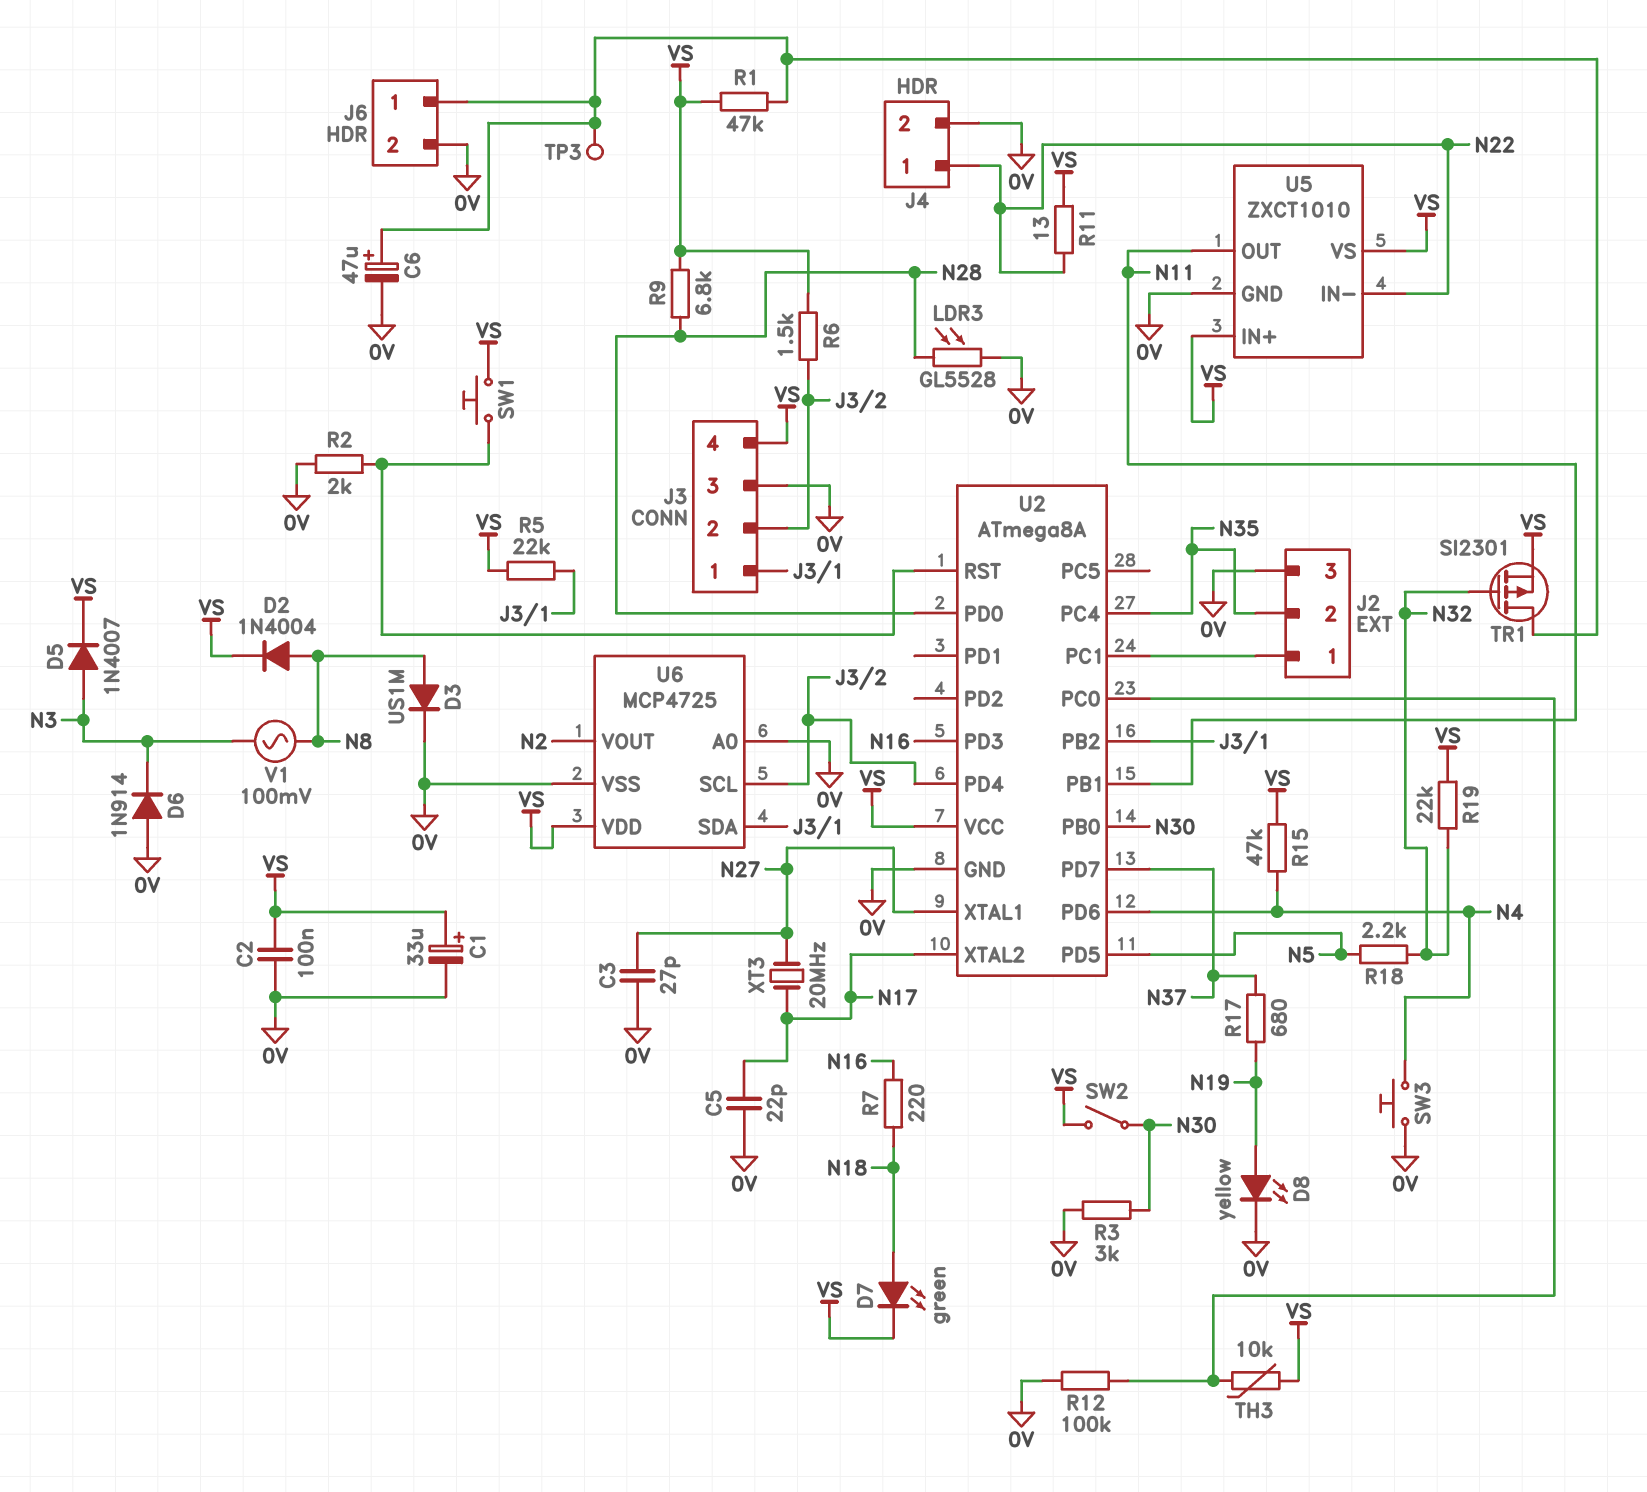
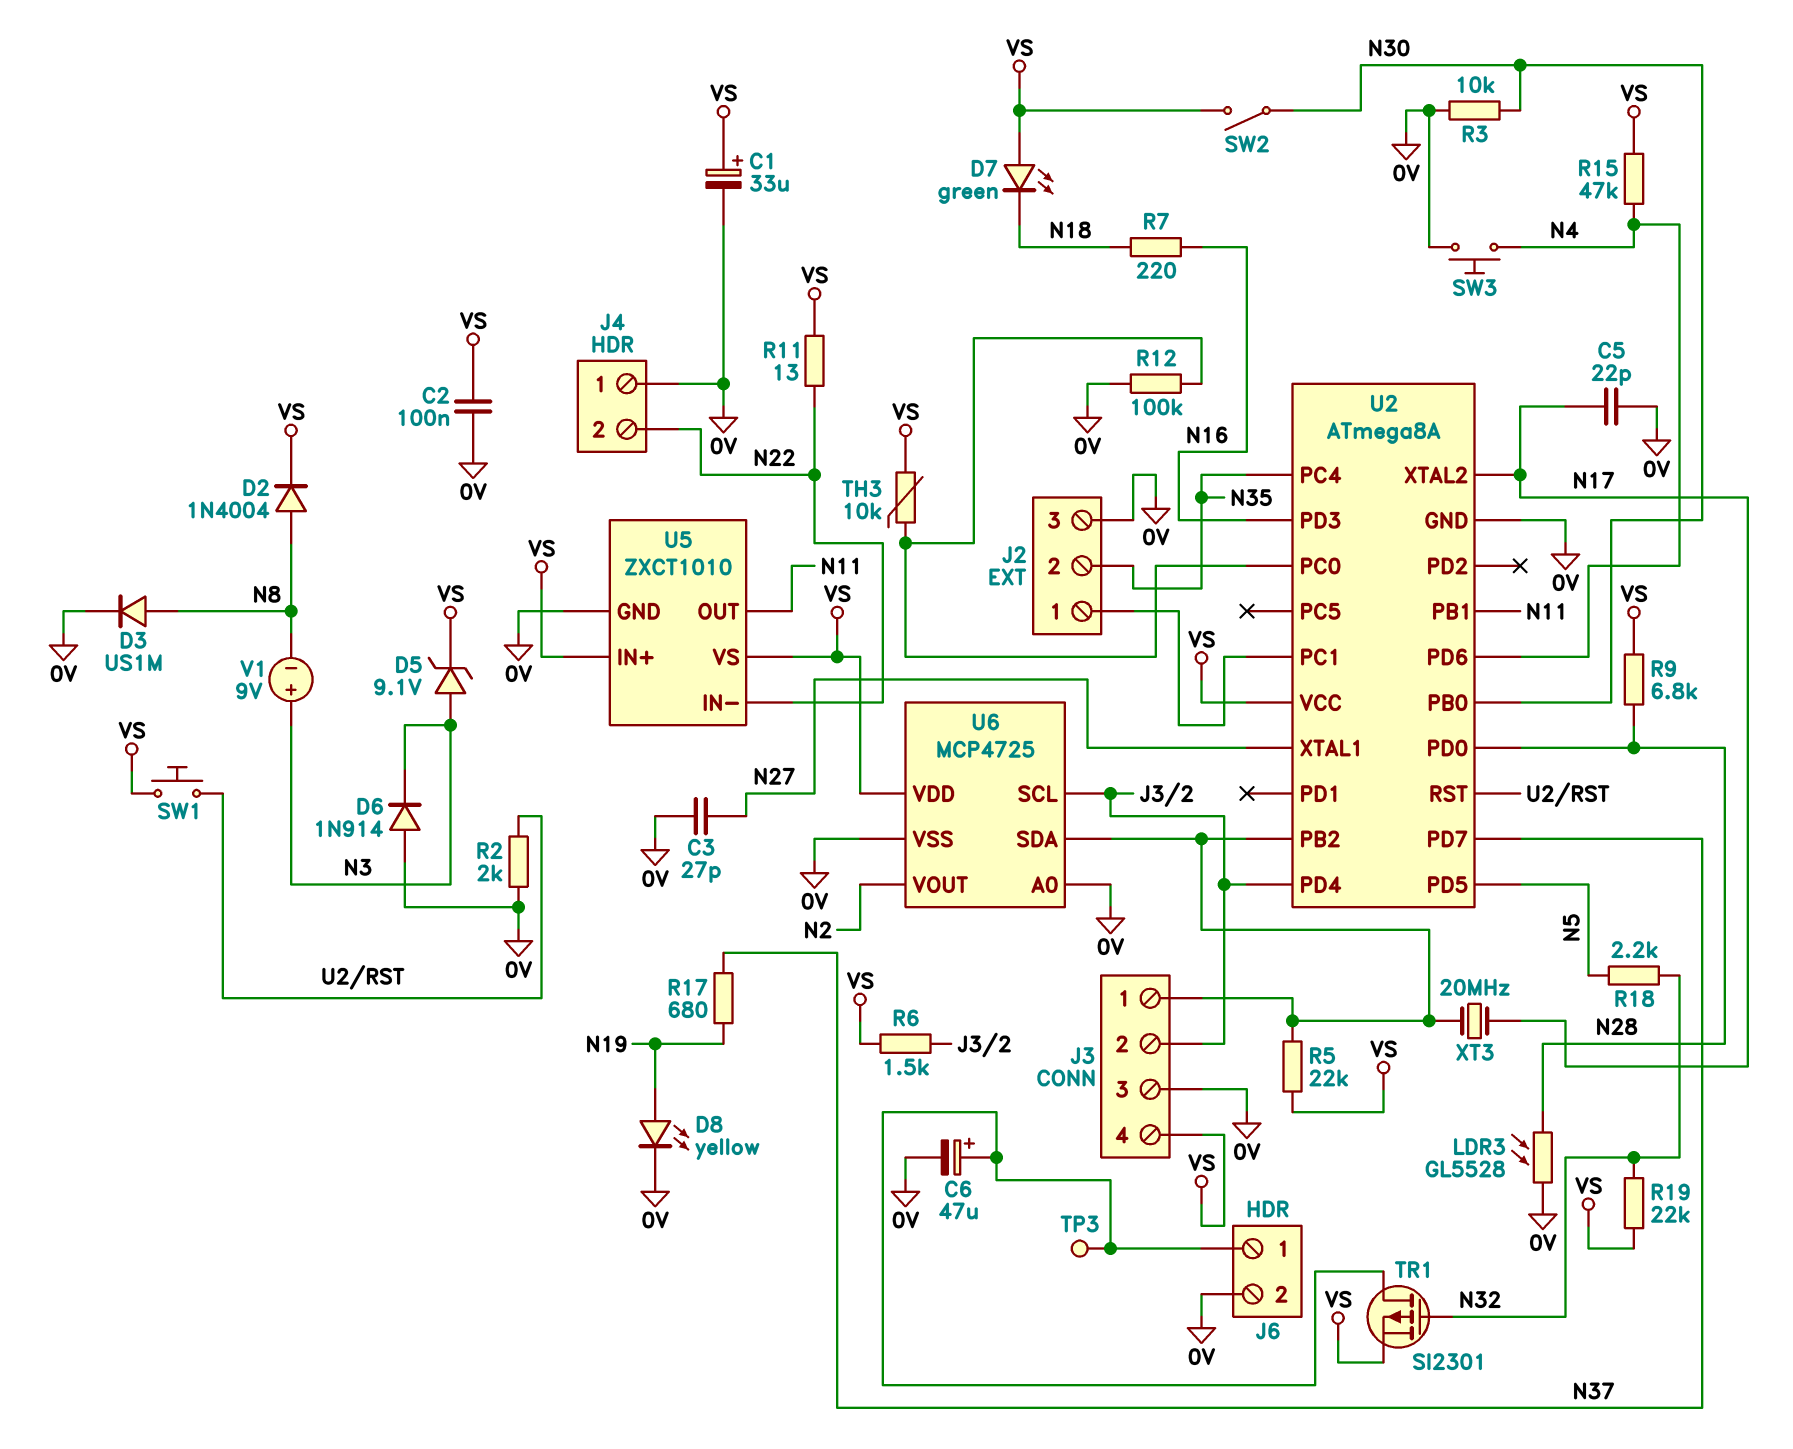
D5: diode 1N4007 (A N3, K VS) -> zener 9.1V (A N3, K VS)
D7: LED green (A N18, K VS) -> LED green (A VS, K N18)
J4 pin 1: N22 -> 0V
J4 pin 2: 0V -> N22
R1: 47k (J6/1, VS) -> none
R3: 3k (0V, N30) -> 10k (0V, N30)
V1: AC 100mV (N3, N8) -> 9V (plus N3, minus N8)
XT3: 20MHz (N17, N27) -> 20MHz (J3/1, N17)

